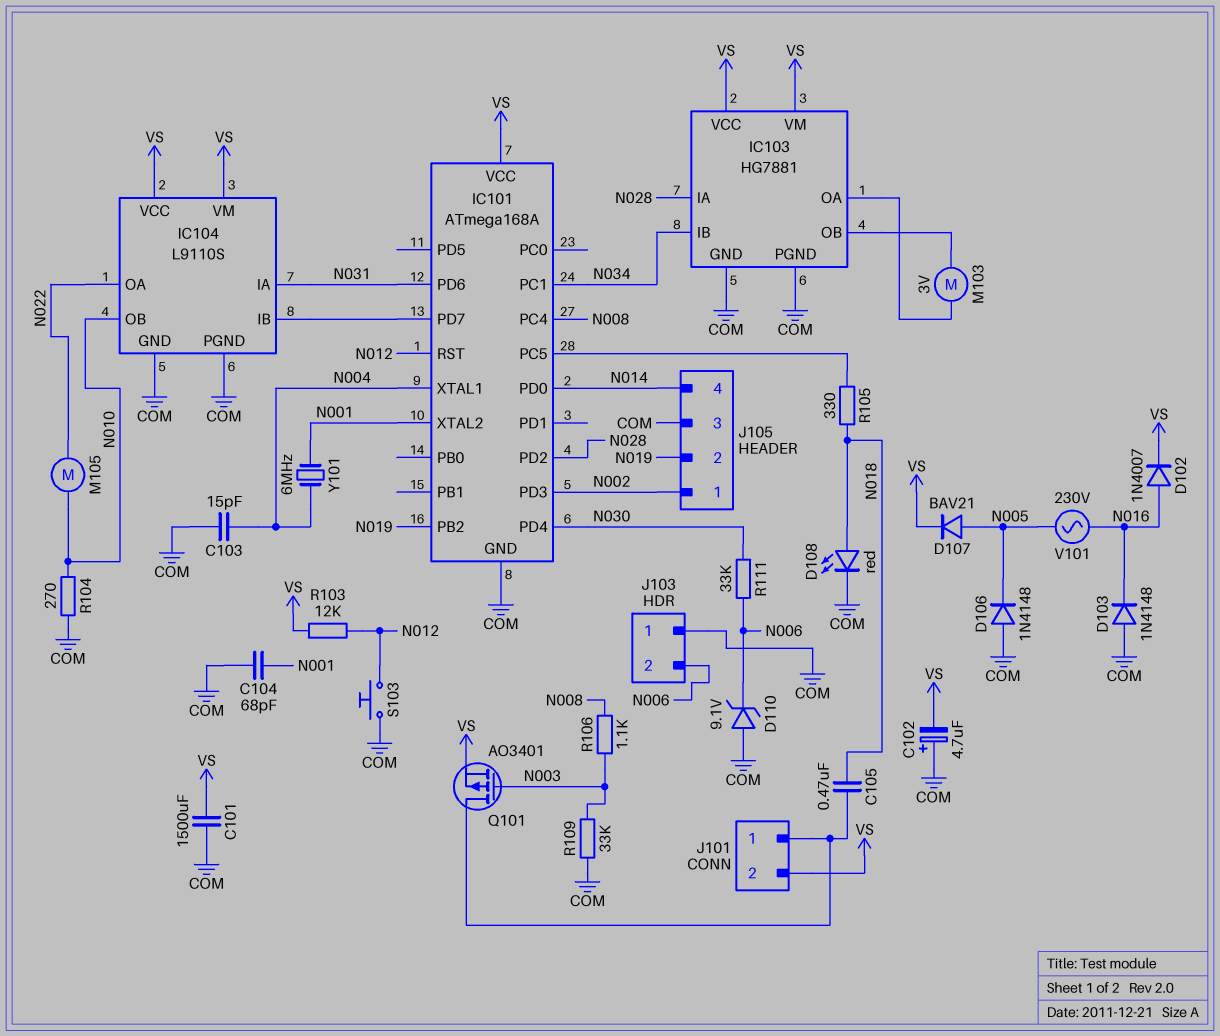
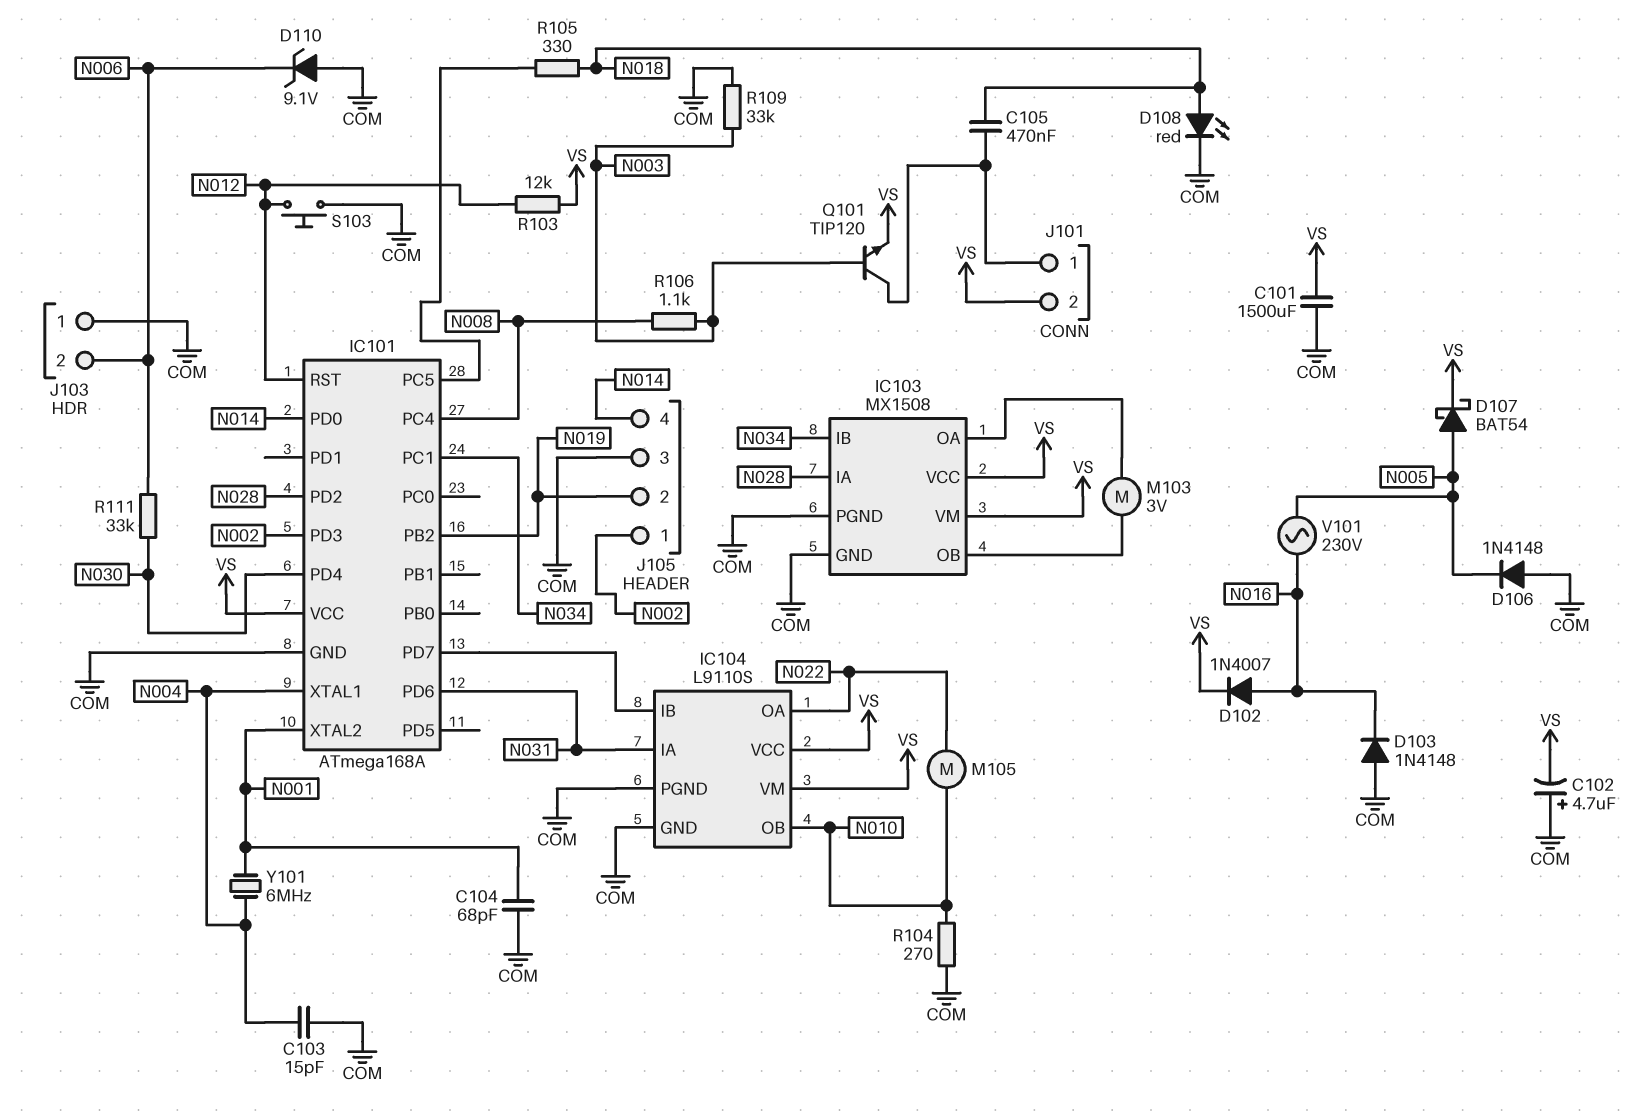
D107: diode BAV21 (A N005, K VS) -> schottky BAT54 (A N005, K VS)
IC103: HG7881 -> MX1508
Q101: PMOS AO3401 (G N003, D J101/1, S VS) -> NPN TIP120 (B N003, C J101/1, E VS)

